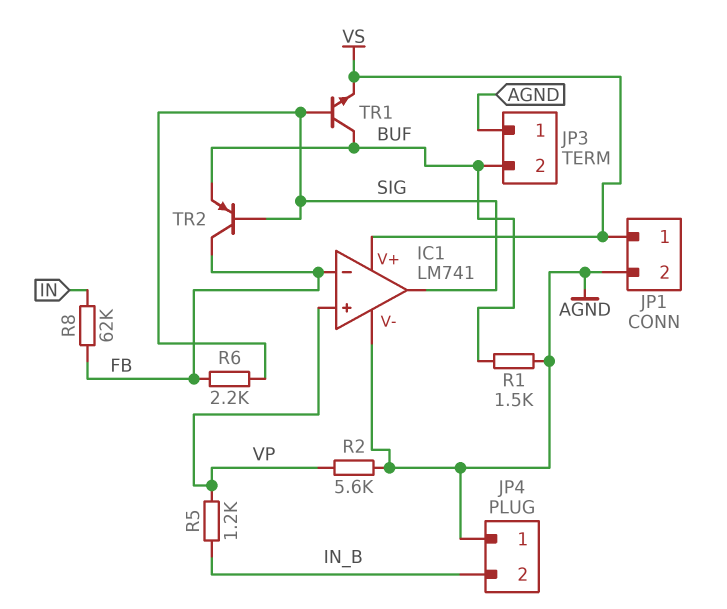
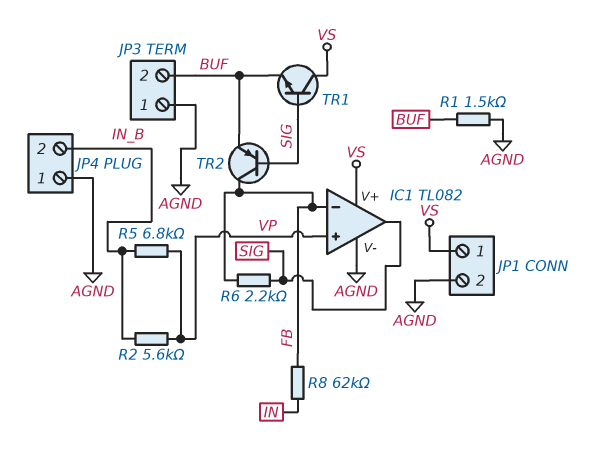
IC1: LM741 -> TL082
R2: 5.6k (AGND, VP) -> 5.6k (IN_B, VP)
R5: 1.2k (IN_B, VP) -> 6.8k (IN_B, VP)
TR1: NPN (B SIG, C BUF, E VS) -> NPN (B SIG, C VS, E BUF)

